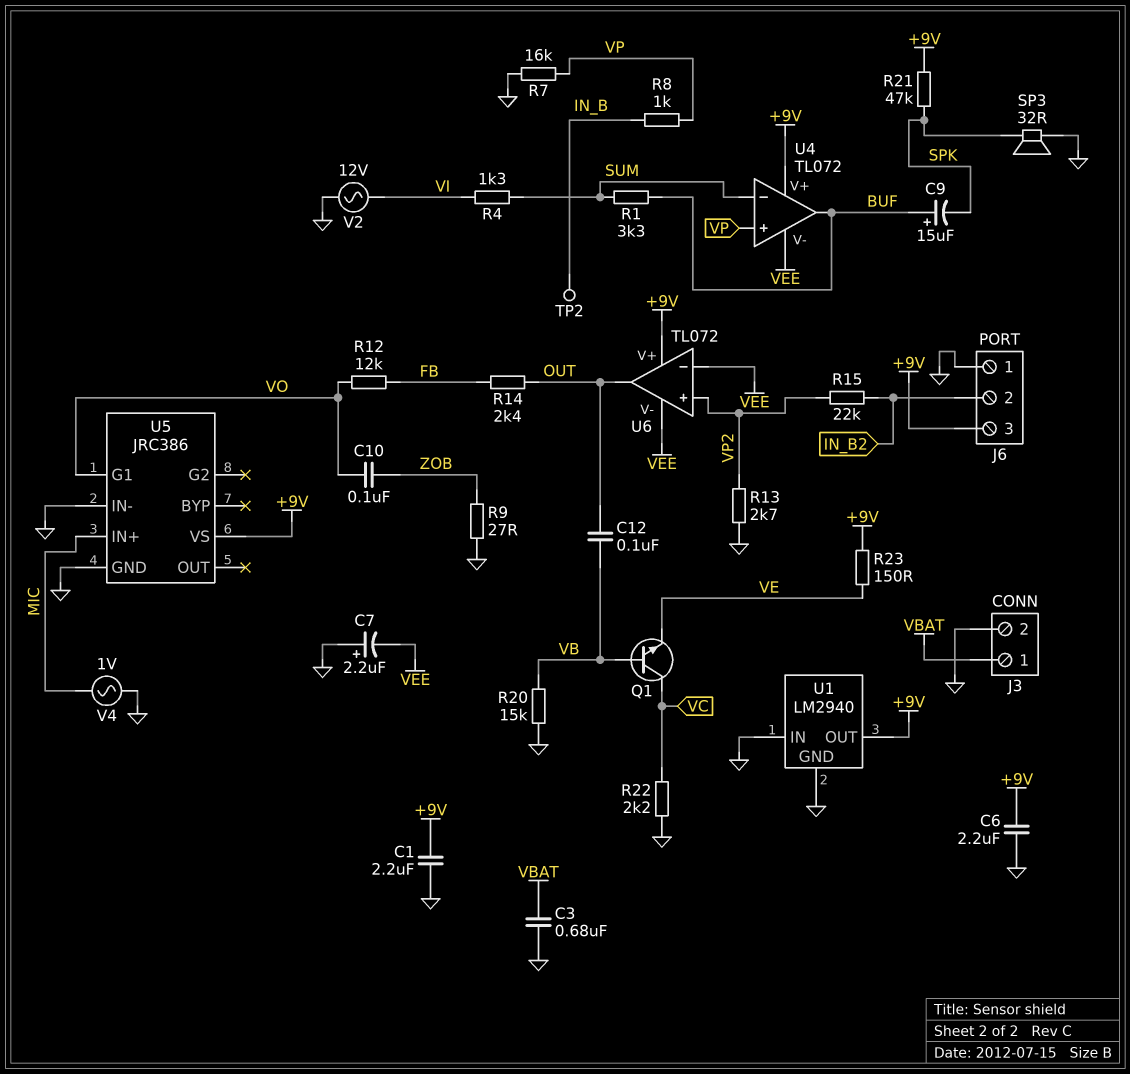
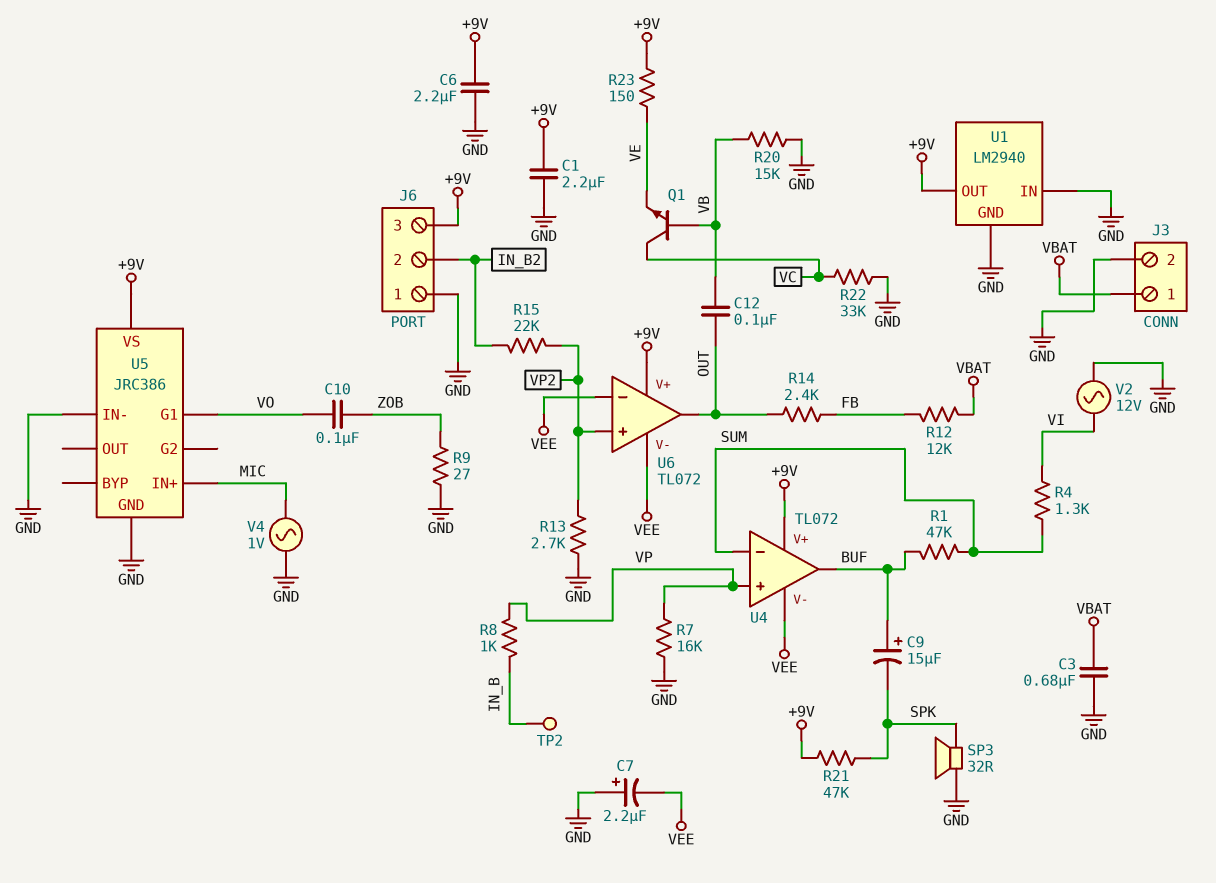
R1: 3.3k (BUF, SUM) -> 47k (BUF, SUM)
R12: 12k (FB, VO) -> 12k (FB, VBAT)
R22: 2.2k (GND, VC) -> 33k (GND, VC)

